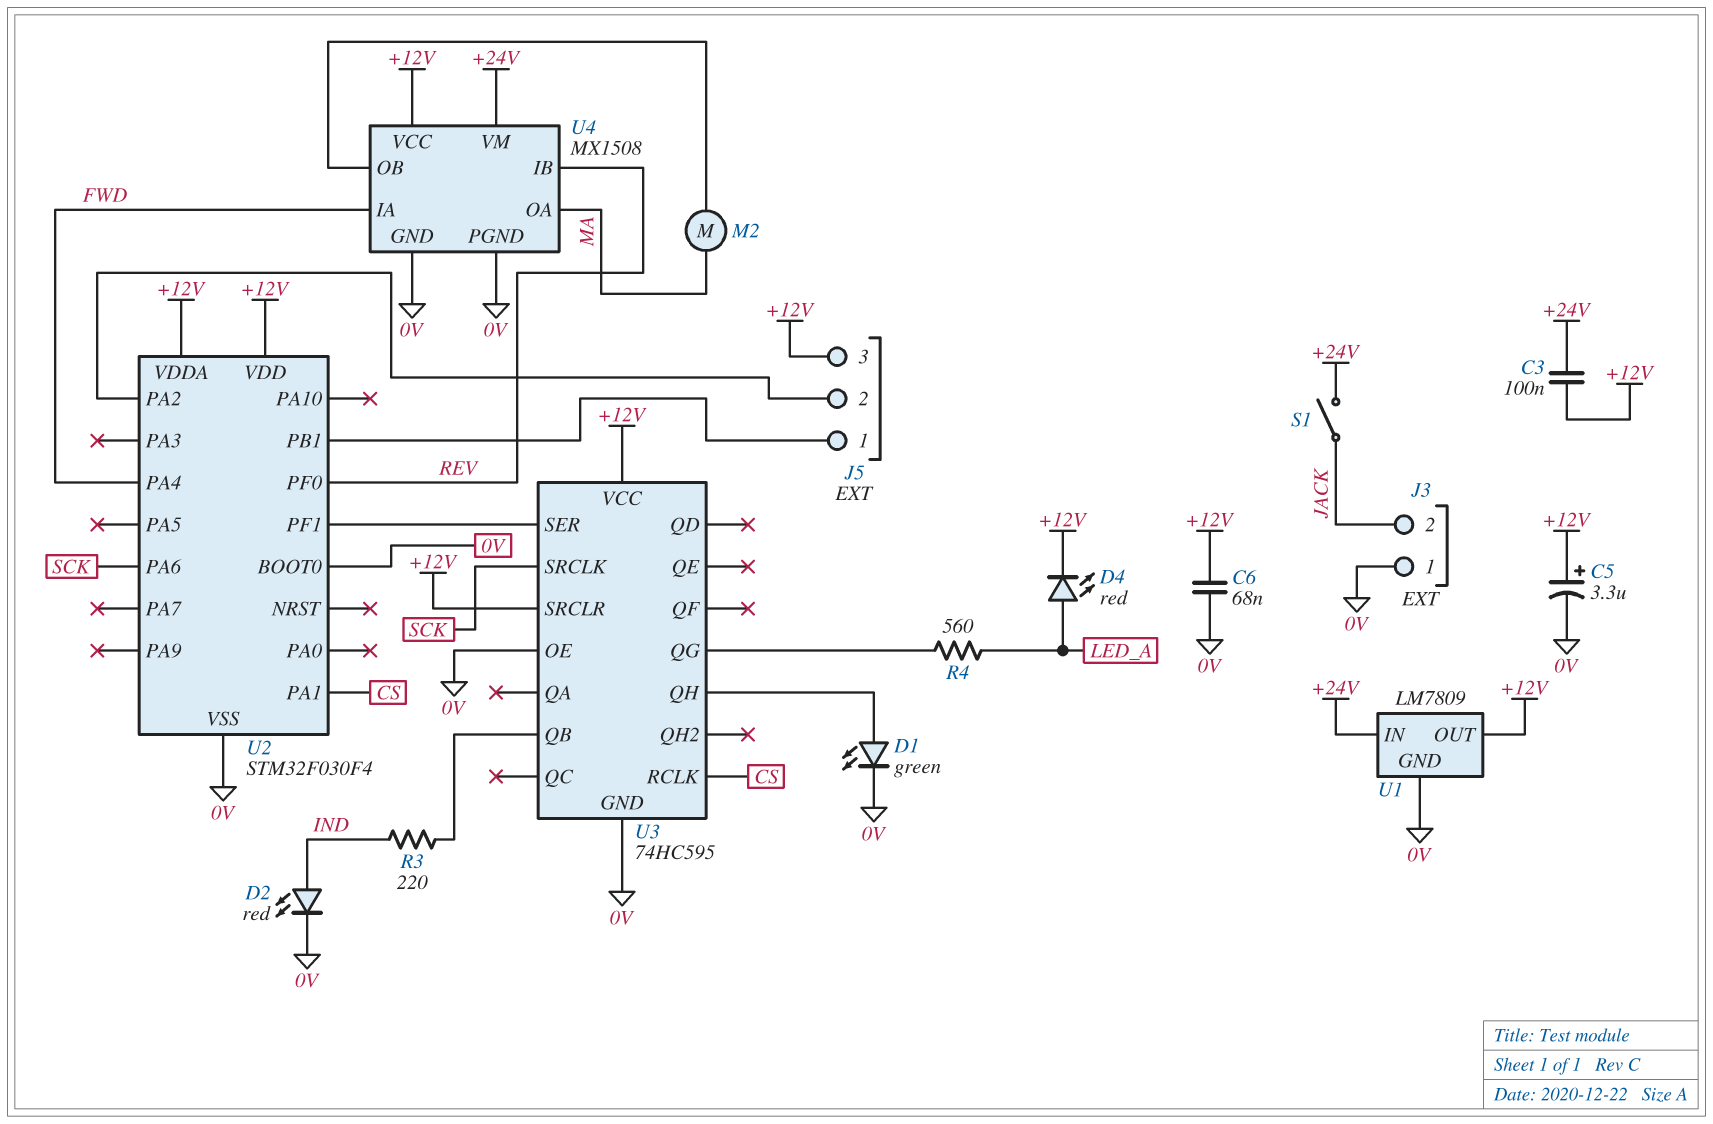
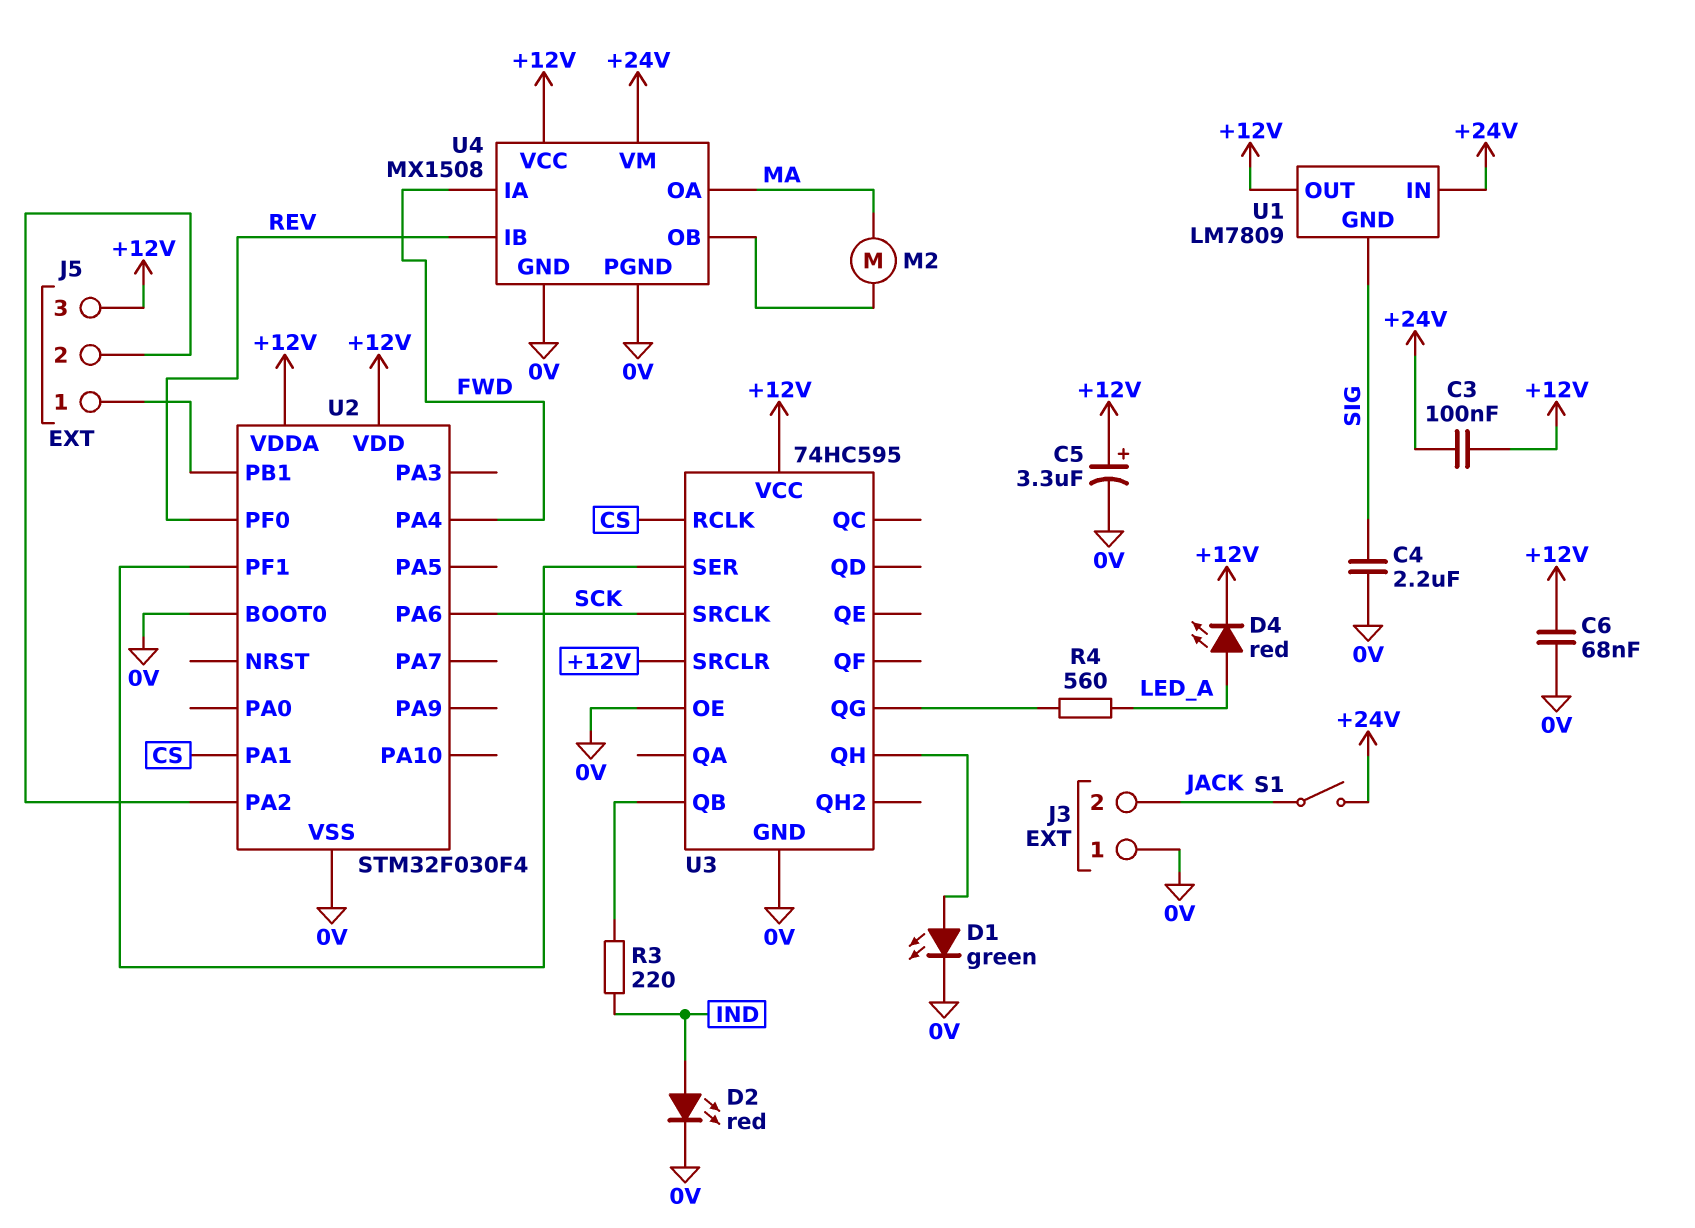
C4: none -> 2.2uF (0V, SIG)
U1 pin GND: 0V -> SIG

